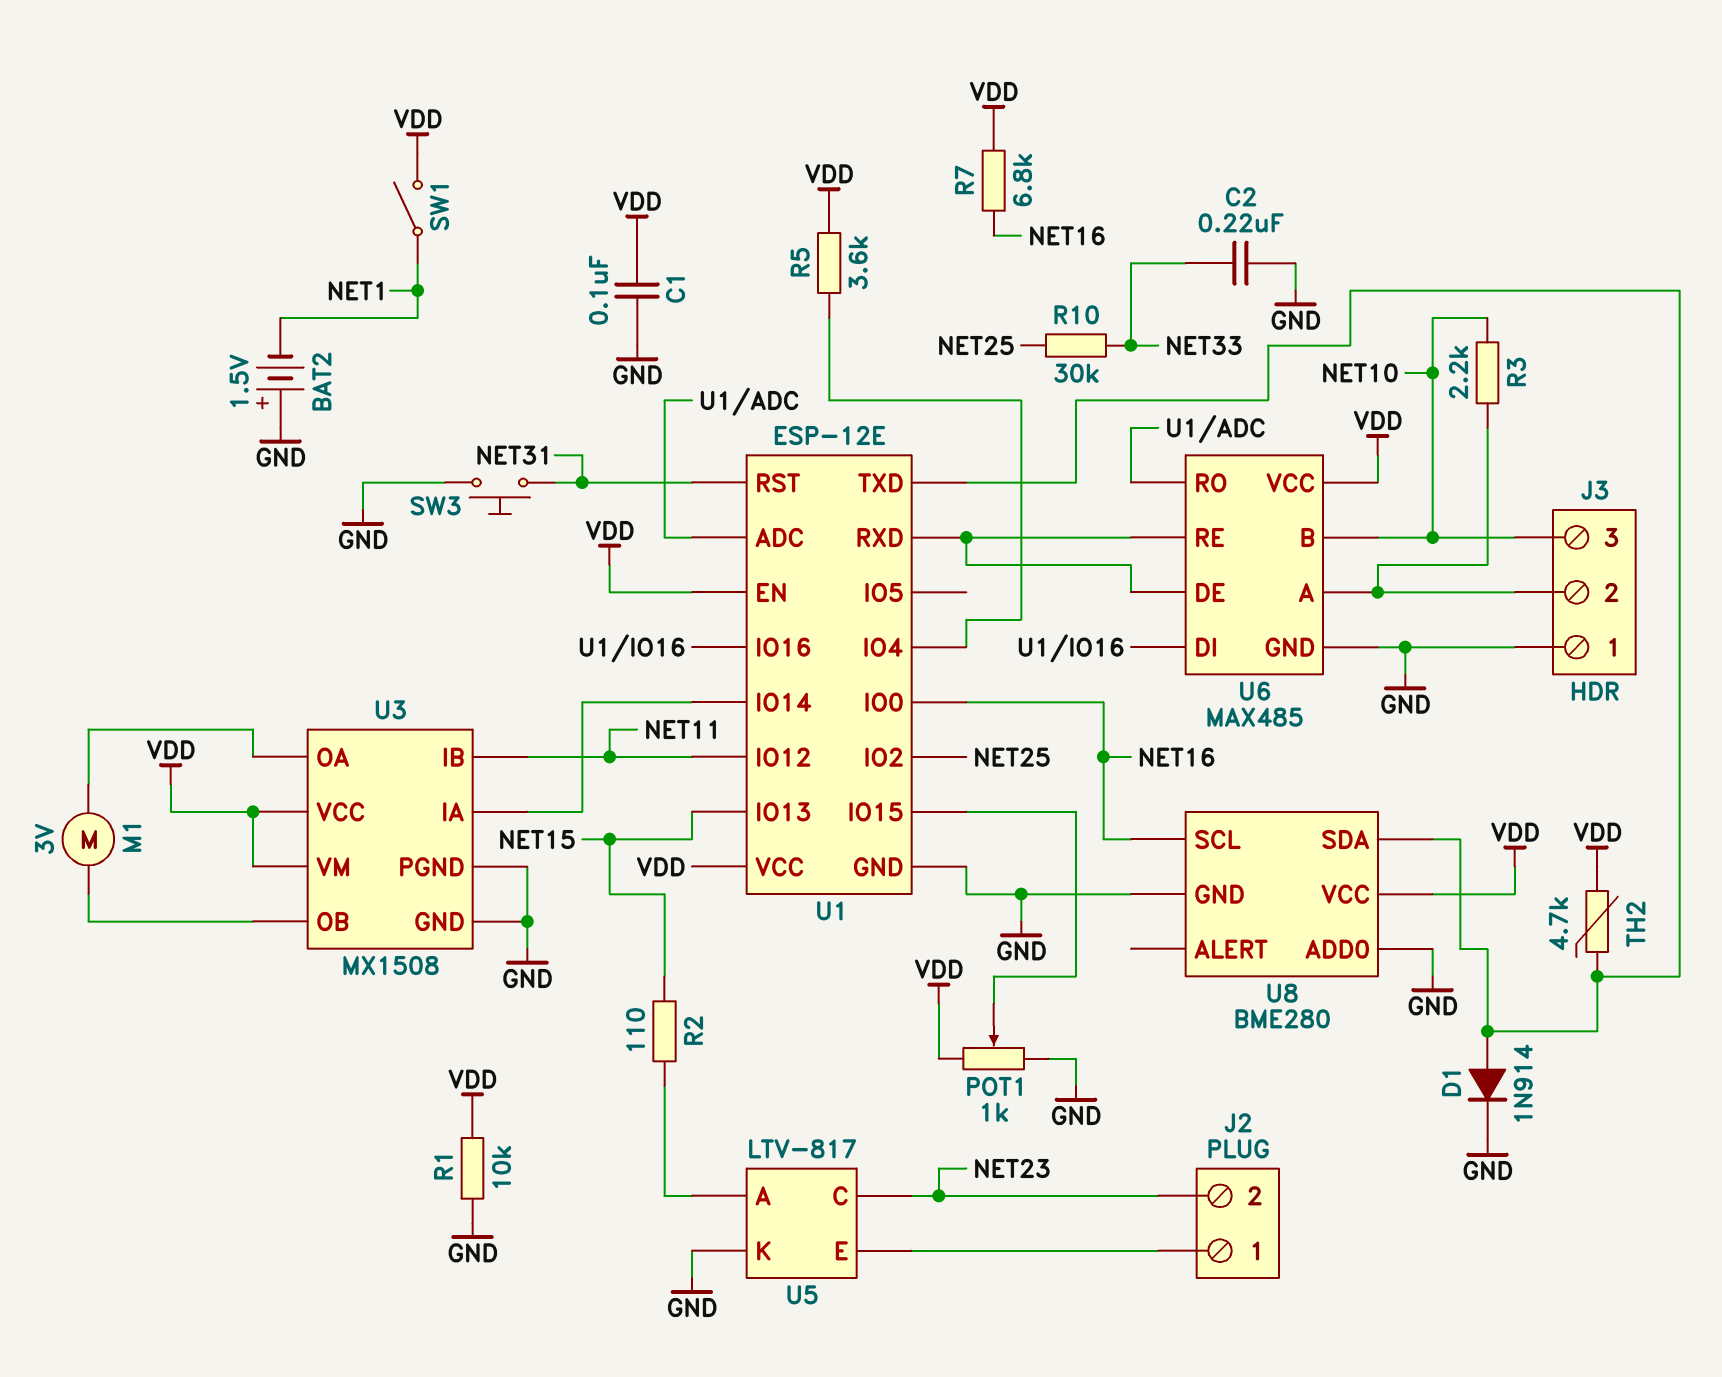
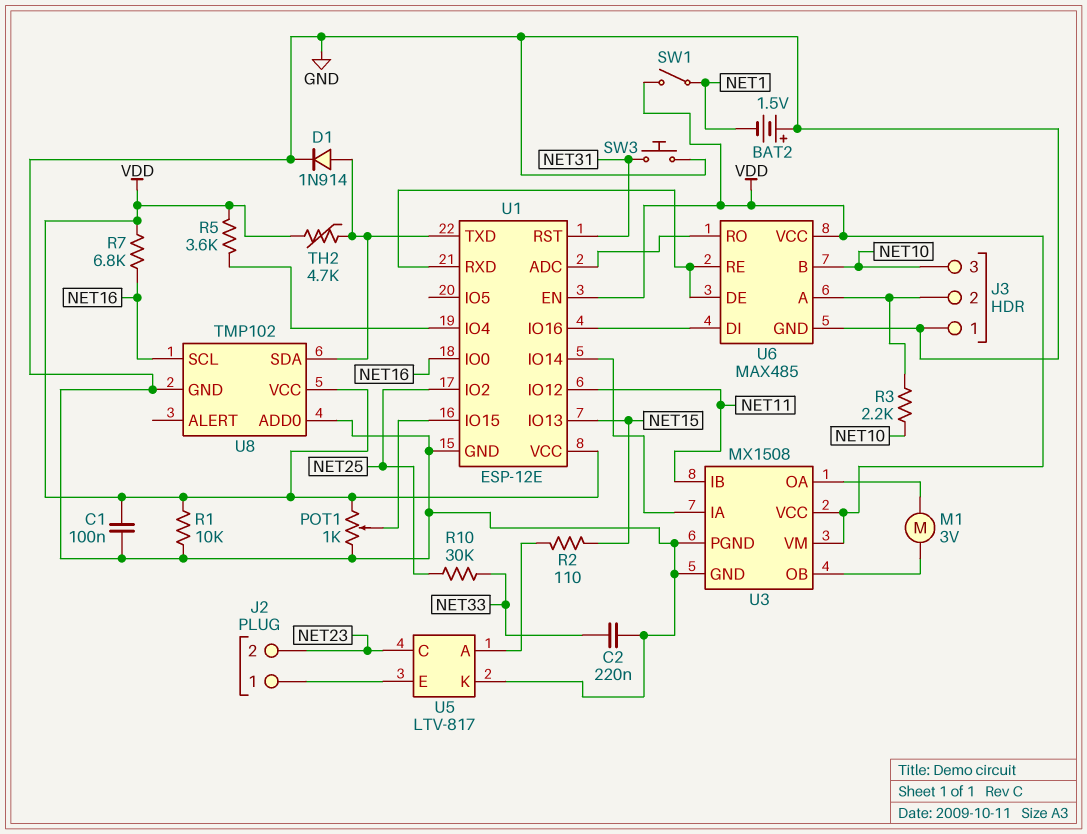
U8: BME280 -> TMP102

